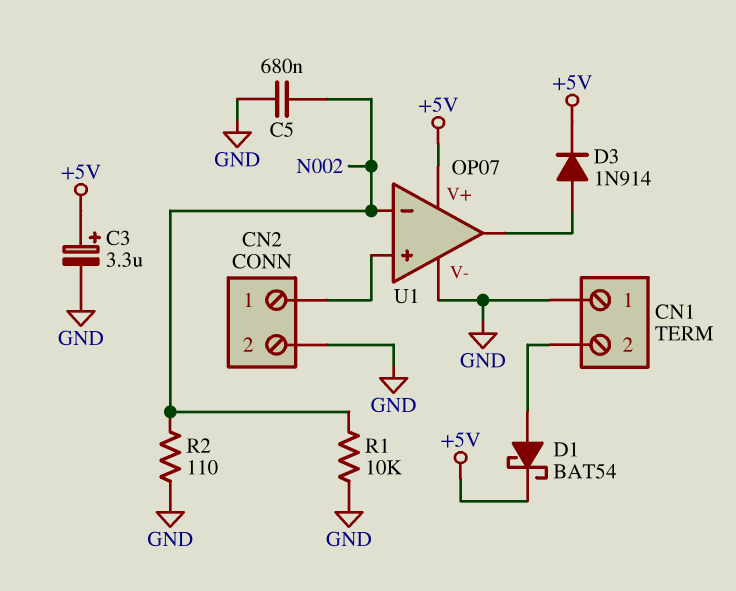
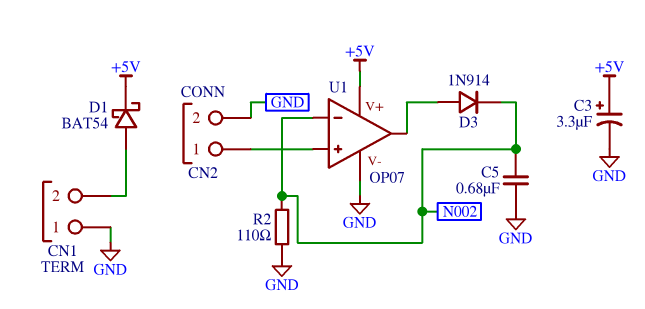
D3: diode 1N914 (A U1/out, K +5V) -> diode 1N914 (A U1/out, K N002)
R1: 10k (GND, N002) -> none

